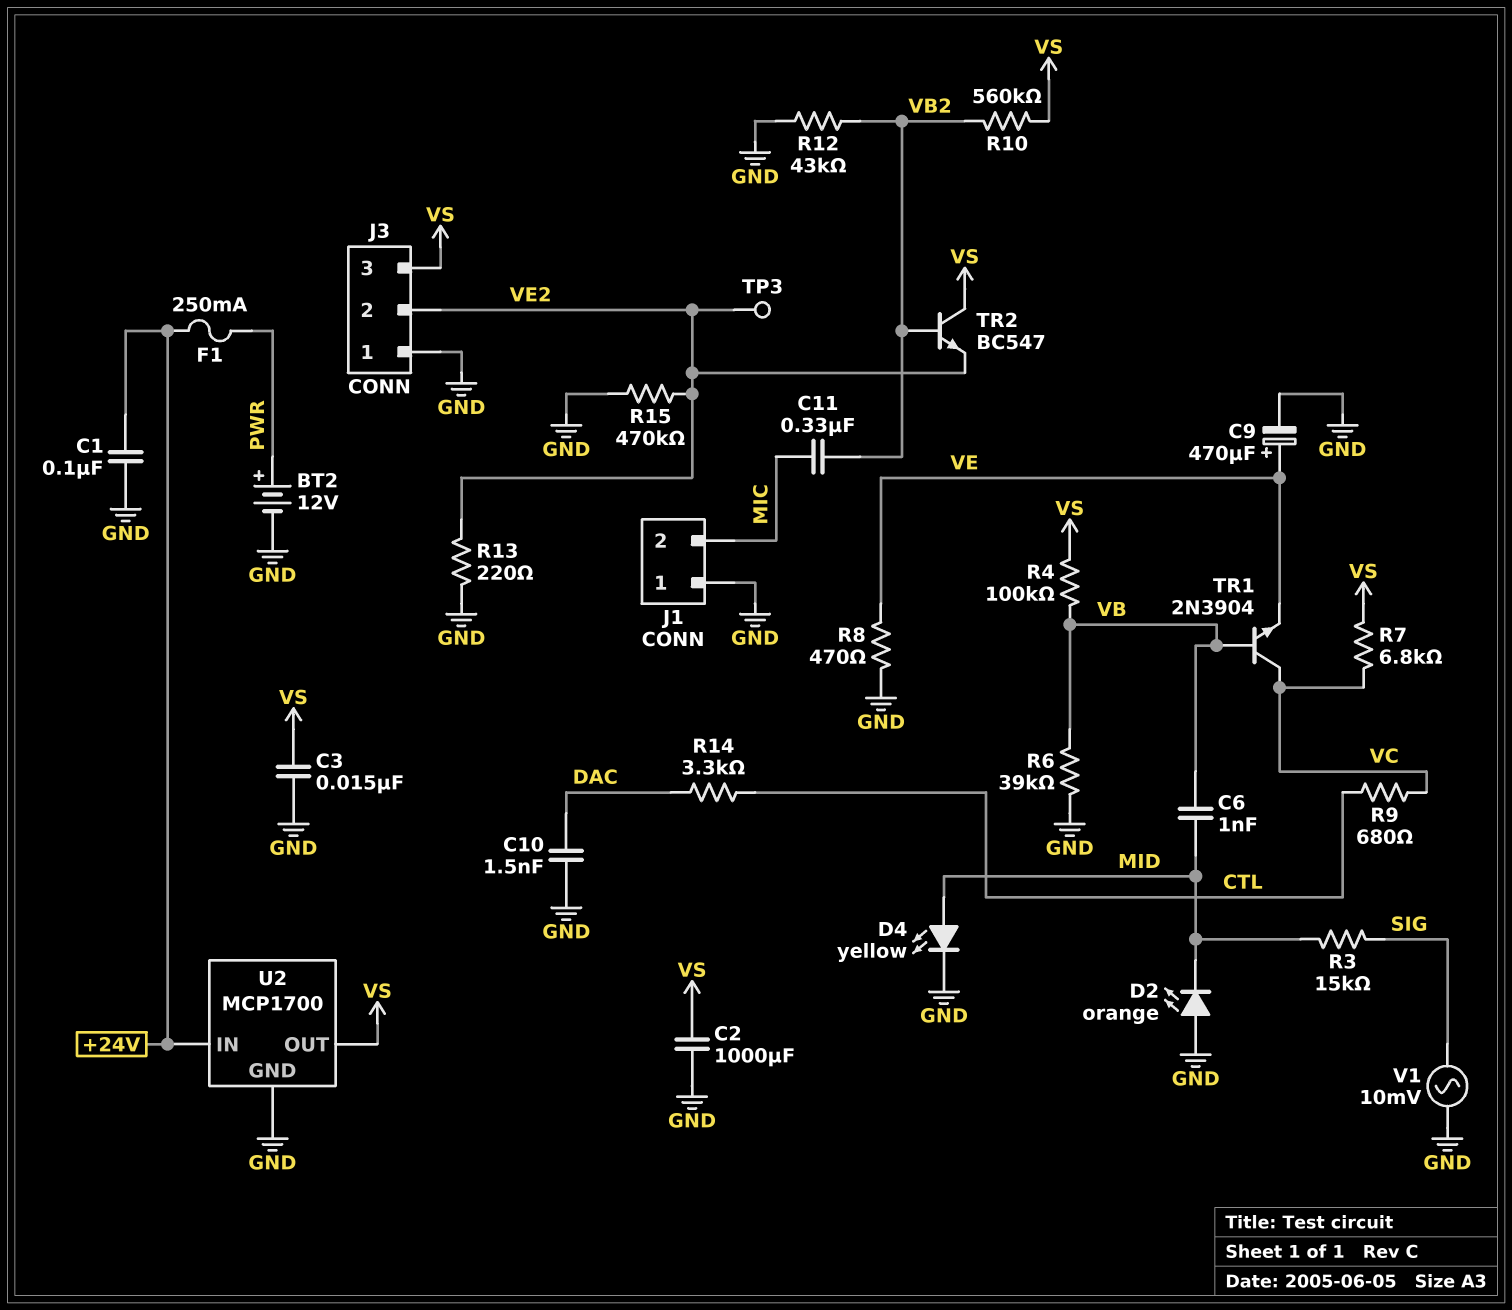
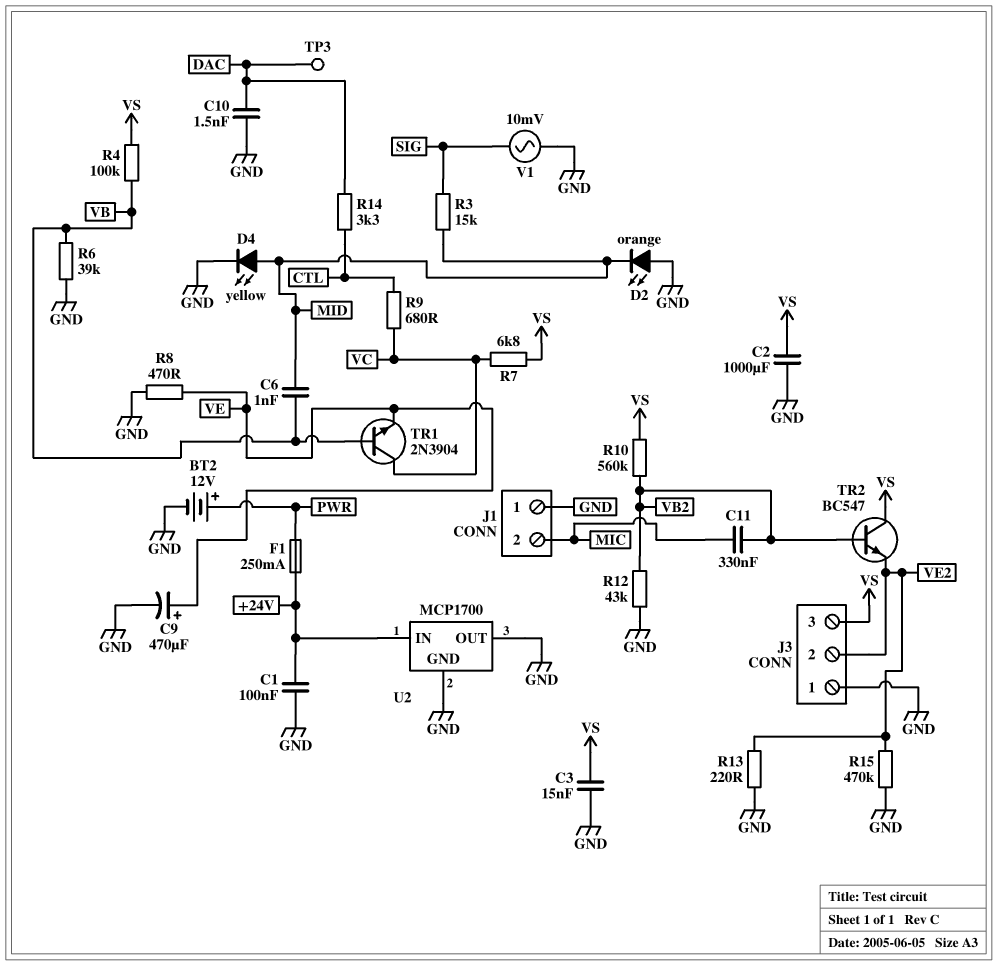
TP3: test point (VE2) -> test point (DAC)
U2 pin OUT: VS -> GND

